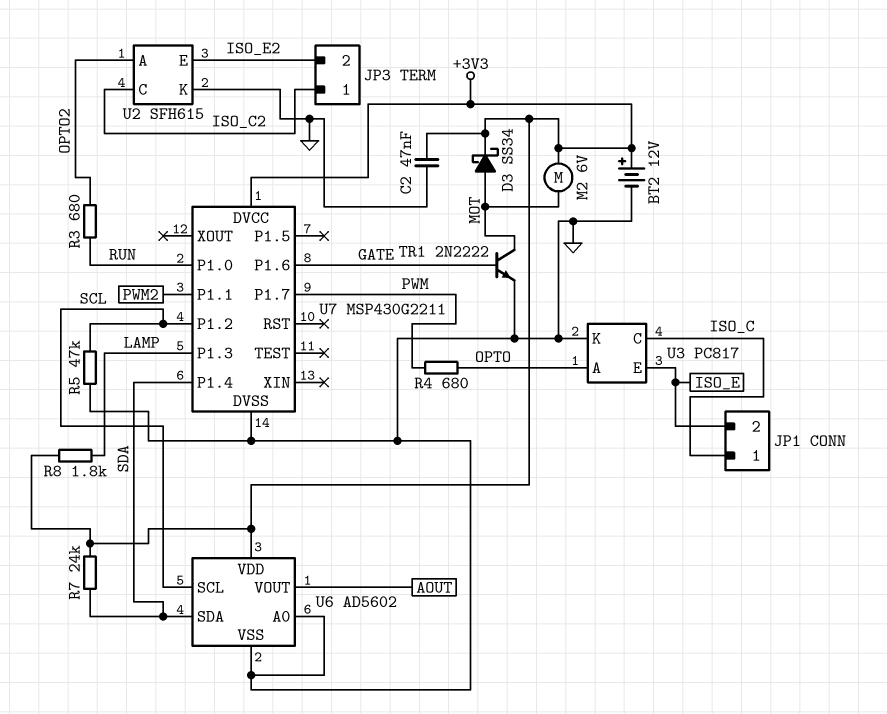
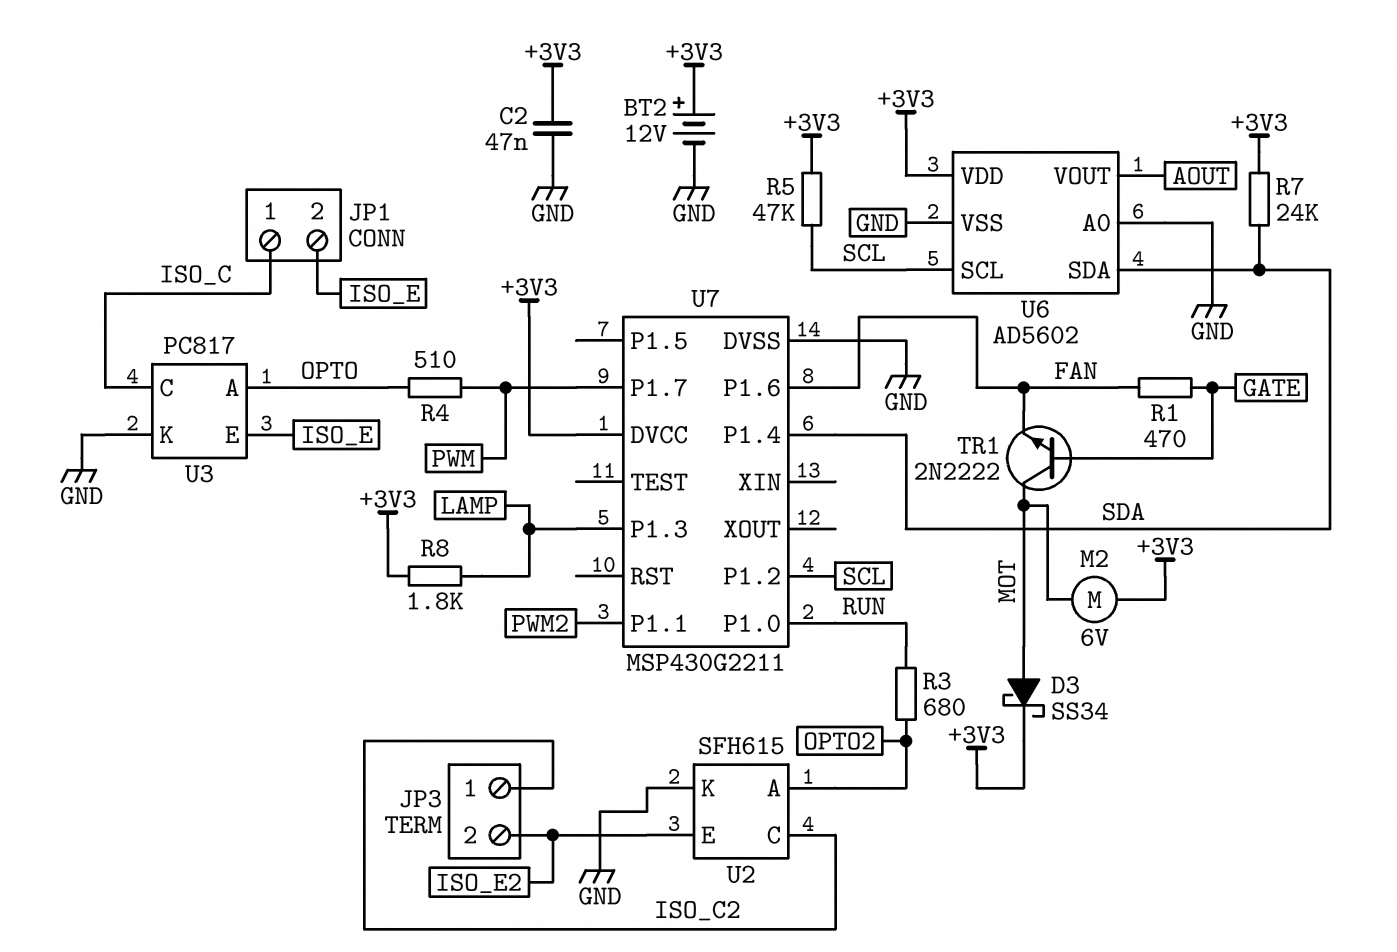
R1: none -> 470 (FAN, GATE)
R4: 680 (OPTO, PWM) -> 510 (OPTO, PWM)
R5: 47k (GND, SCL) -> 47k (+3V3, SCL)
TR1: NPN 2N2222 (B GATE, C MOT, E GND) -> NPN 2N2222 (B GATE, C MOT, E FAN)
U7 pin P1.6: GATE -> FAN

